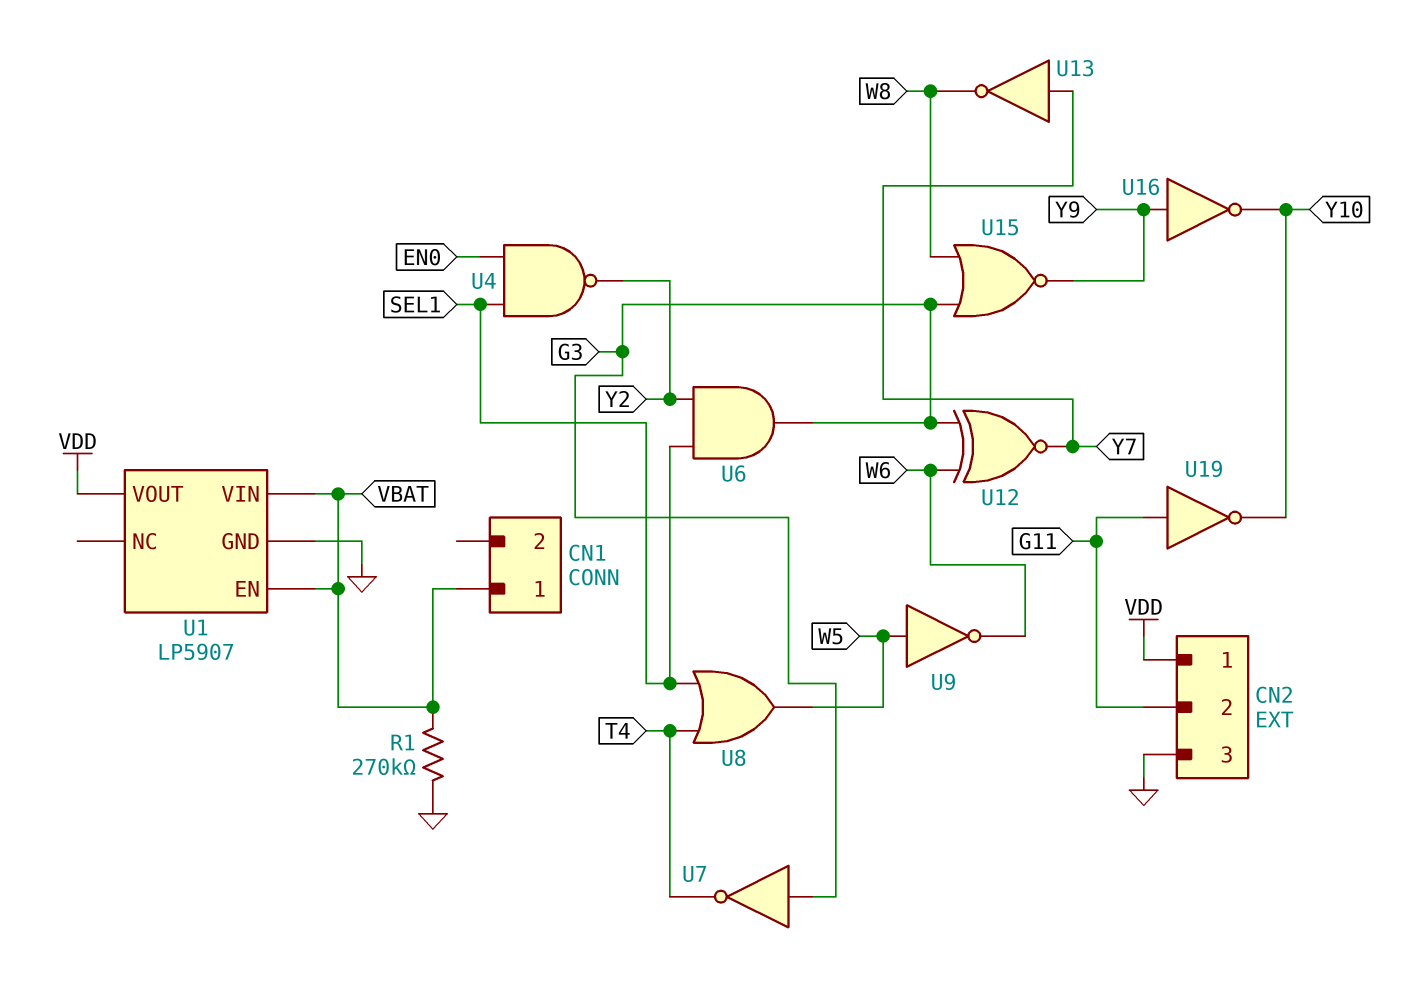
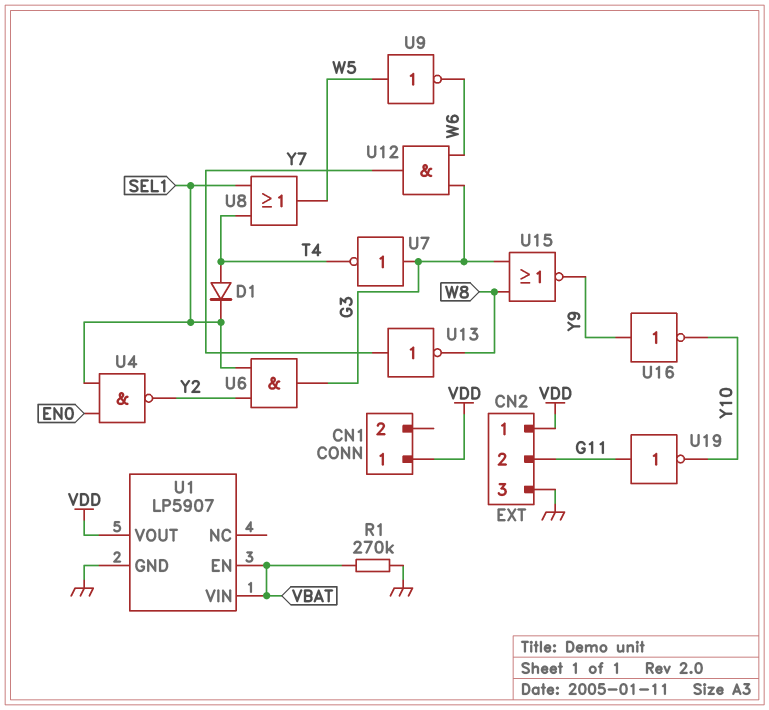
CN1 pin 1: VBAT -> VDD
D1: none -> diode (A T4, K SEL1)
U12: XNOR (in G3, in W6, out Y7) -> AND (in G3, in W6, out Y7)

